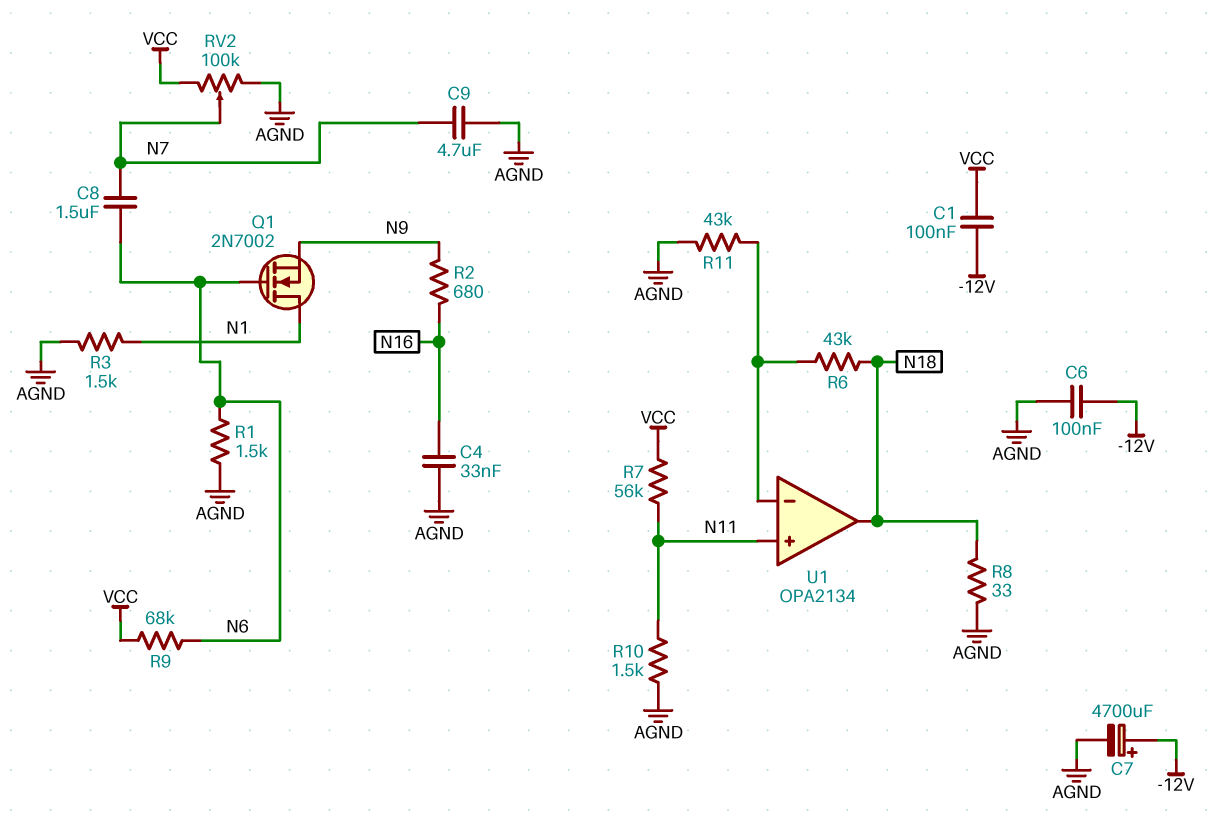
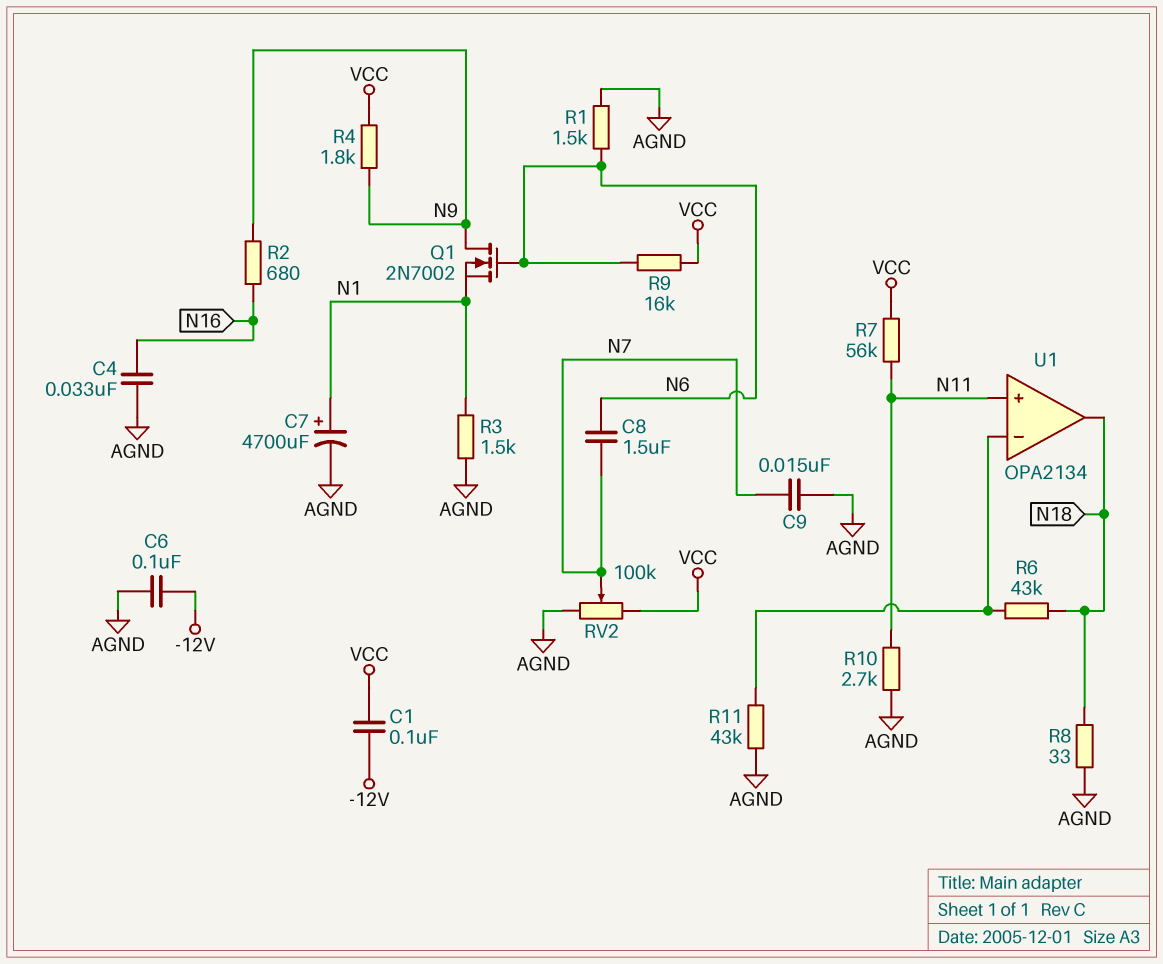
C7: 4700uF (plus -12V, minus AGND) -> 4700uF (plus N1, minus AGND)
C9: 4.7uF (AGND, N7) -> 15nF (AGND, N7)
Q1: NMOS 2N7002 (G N6, D N1, S N9) -> NMOS 2N7002 (G N6, D N9, S N1)
R4: none -> 1.8k (N9, VCC)
R9: 68k (N6, VCC) -> 16k (N6, VCC)
R10: 1.5k (AGND, N11) -> 2.7k (AGND, N11)

